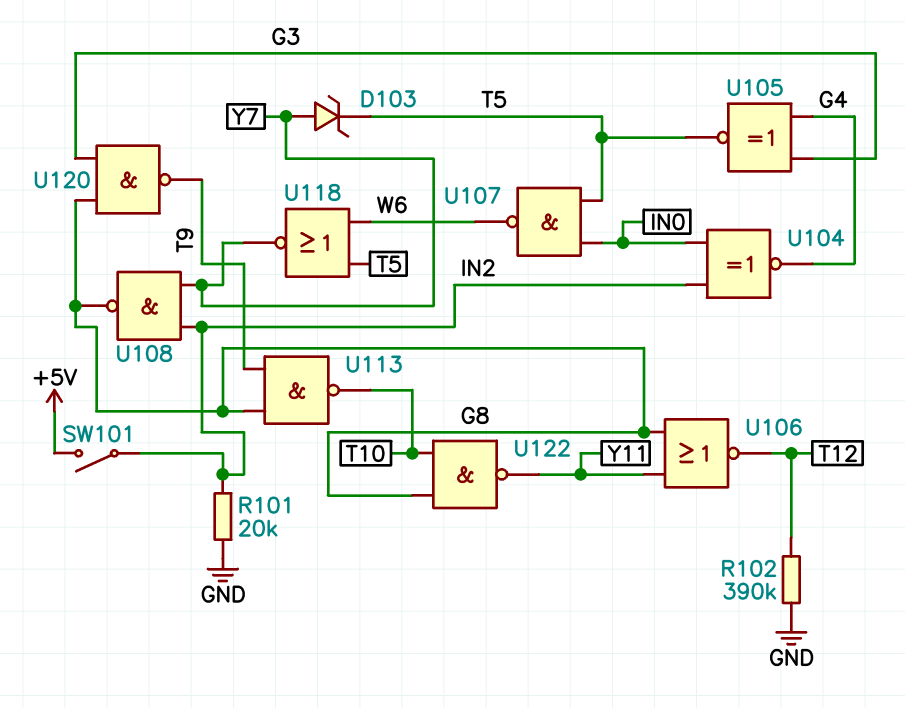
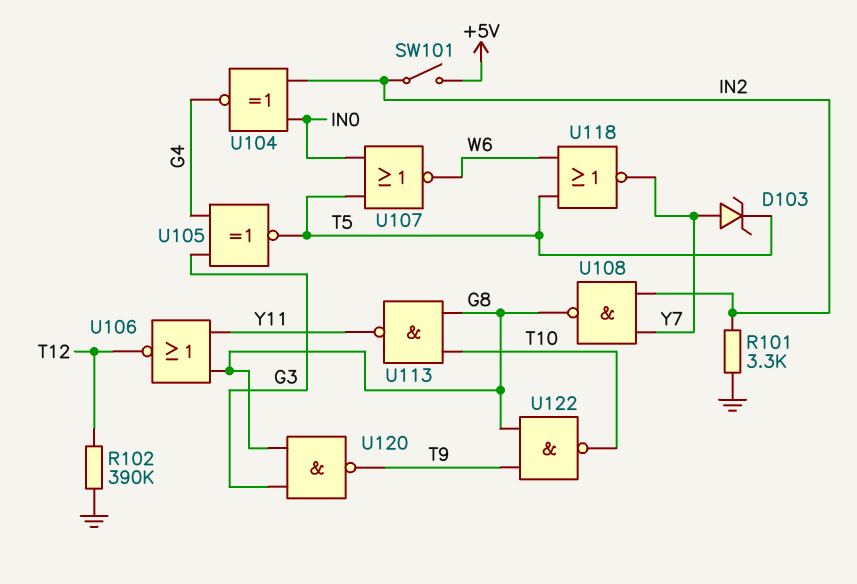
R101: 20k (GND, IN2) -> 3.3k (GND, IN2)
U107: NAND (in IN0, in T5, out W6) -> NOR (in IN0, in T5, out W6)
U113: NAND (in G8, in T9, out T10) -> NAND (in G8, in T10, out Y11)
U122: NAND (in G8, in T10, out Y11) -> NAND (in G8, in T9, out T10)

